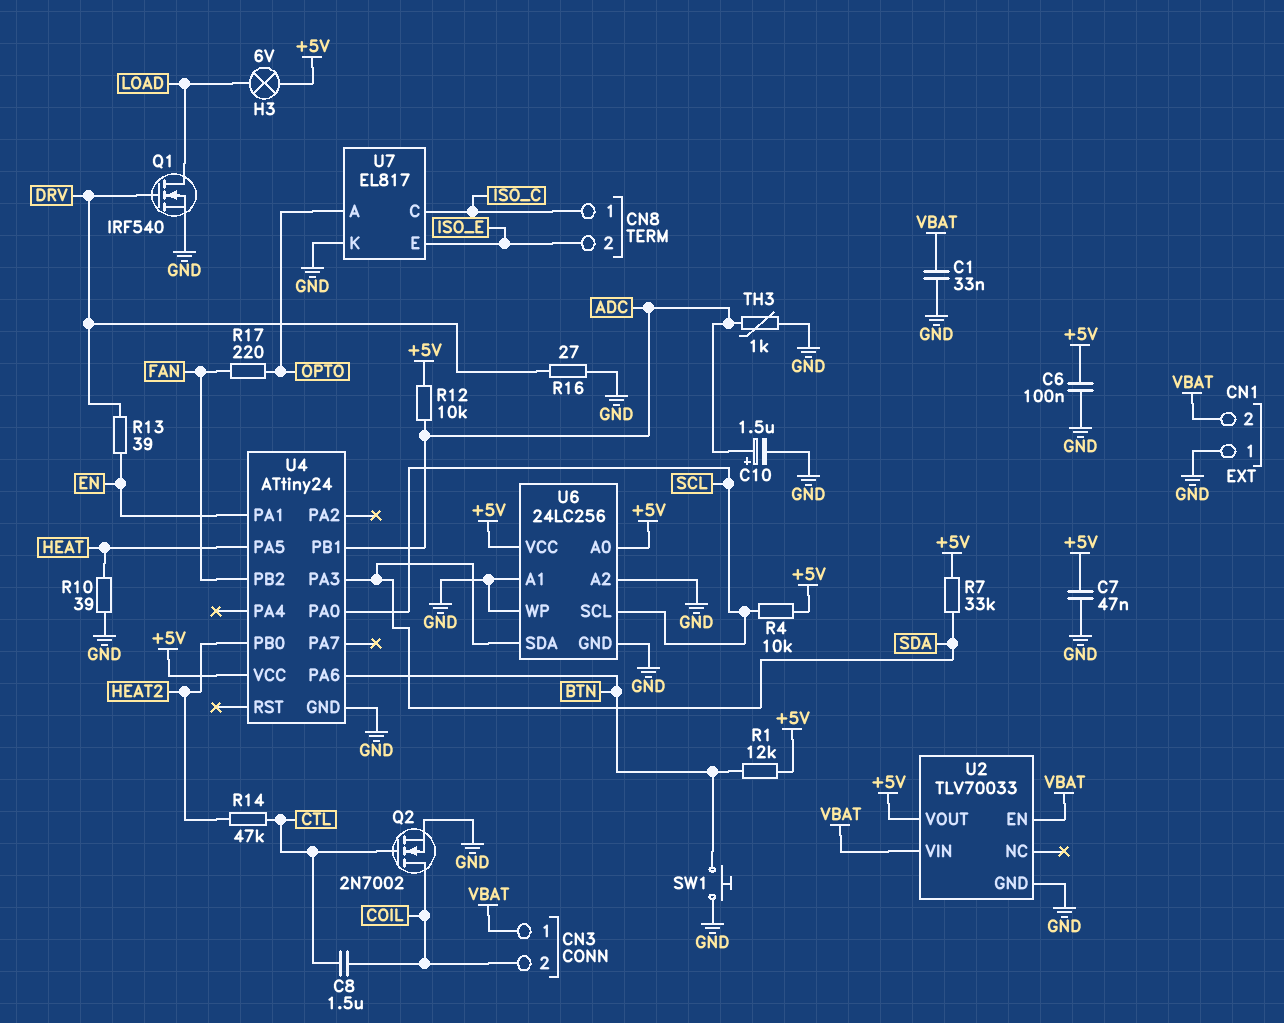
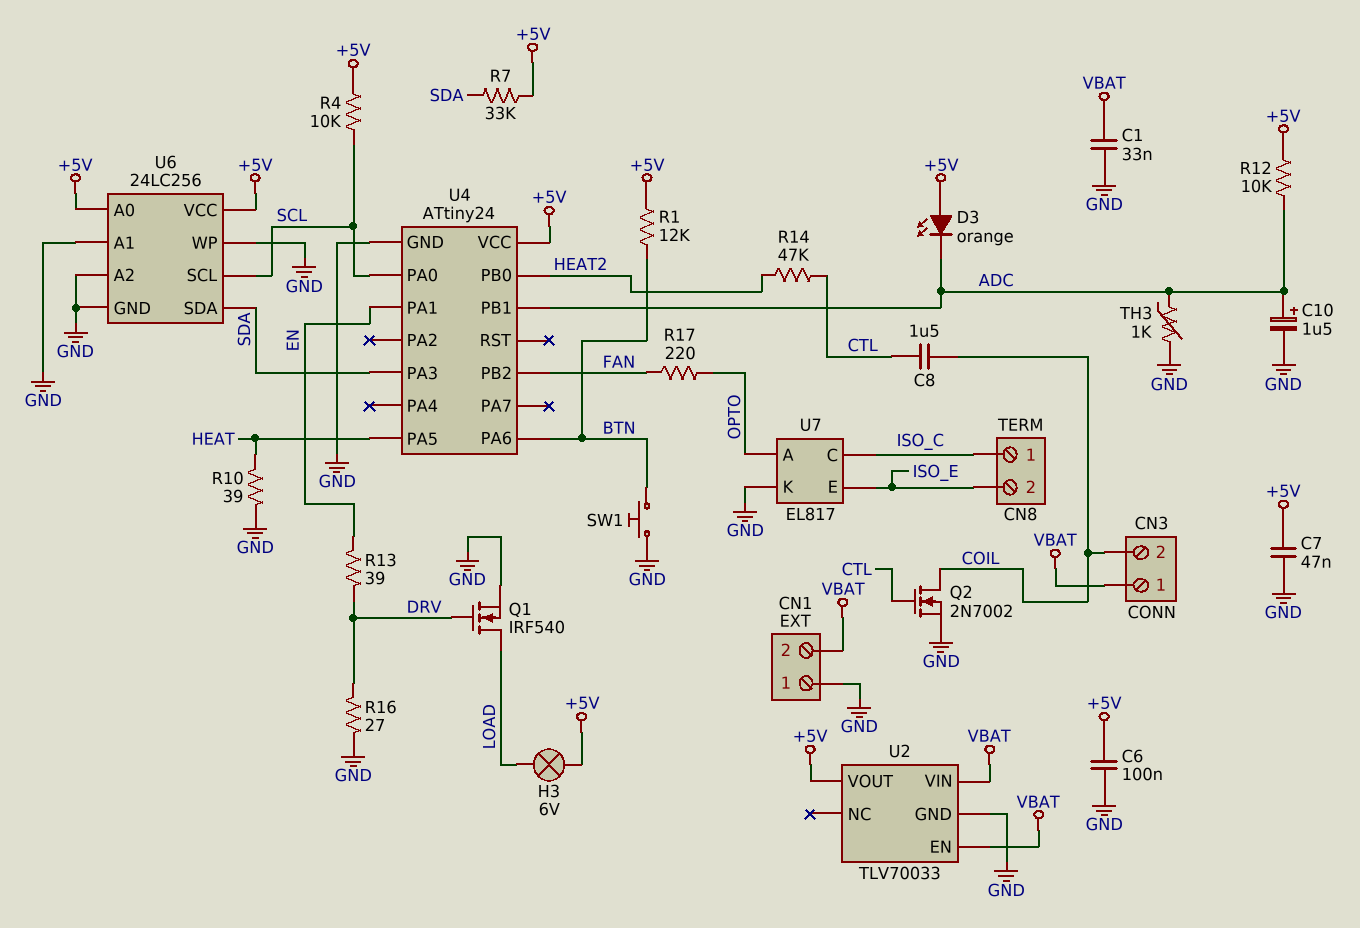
D3: none -> LED orange (A +5V, K ADC)

